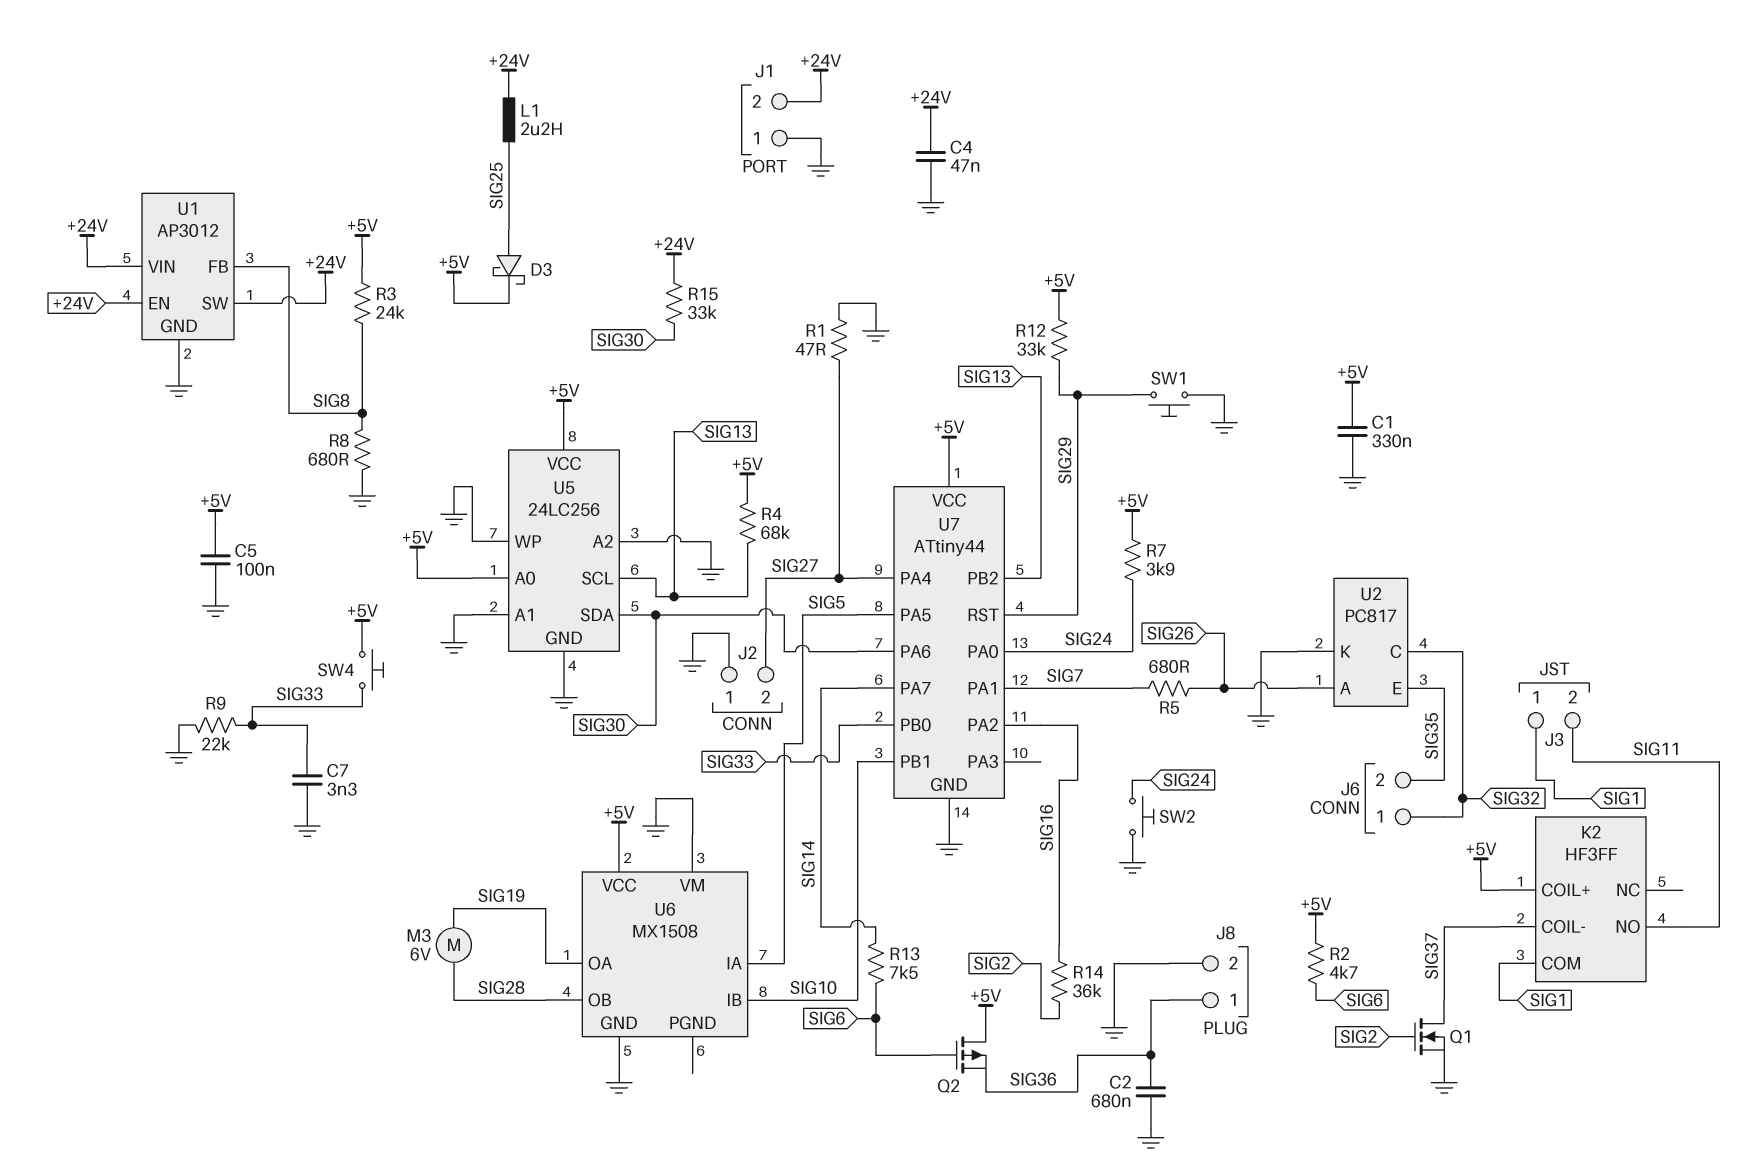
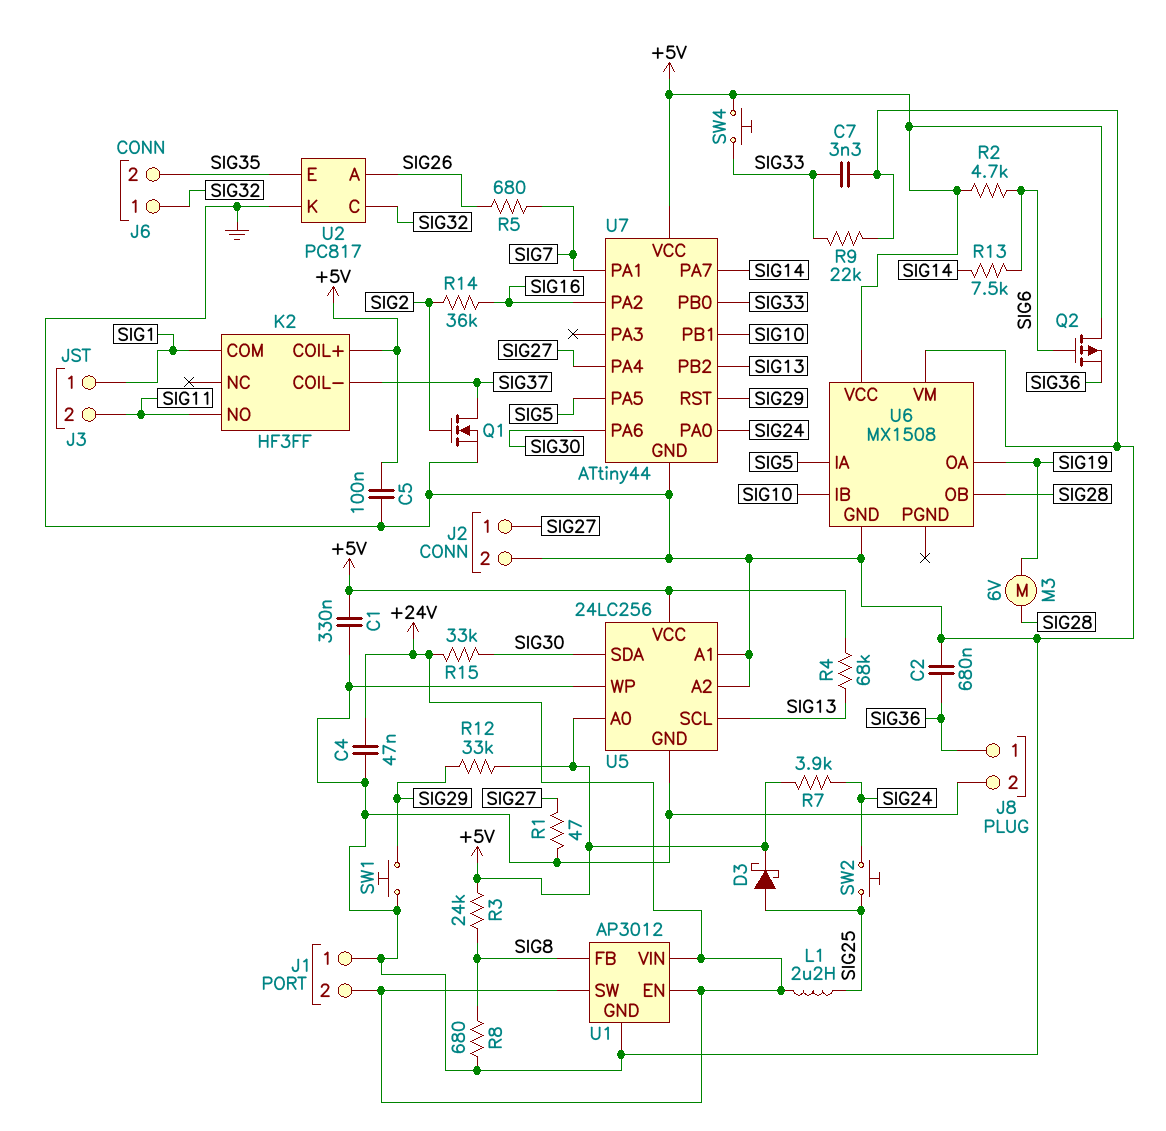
J2 pin 1: GND -> SIG27
J2 pin 2: SIG27 -> GND
SW2: button (GND, SIG24) -> button (SIG24, SIG25)

